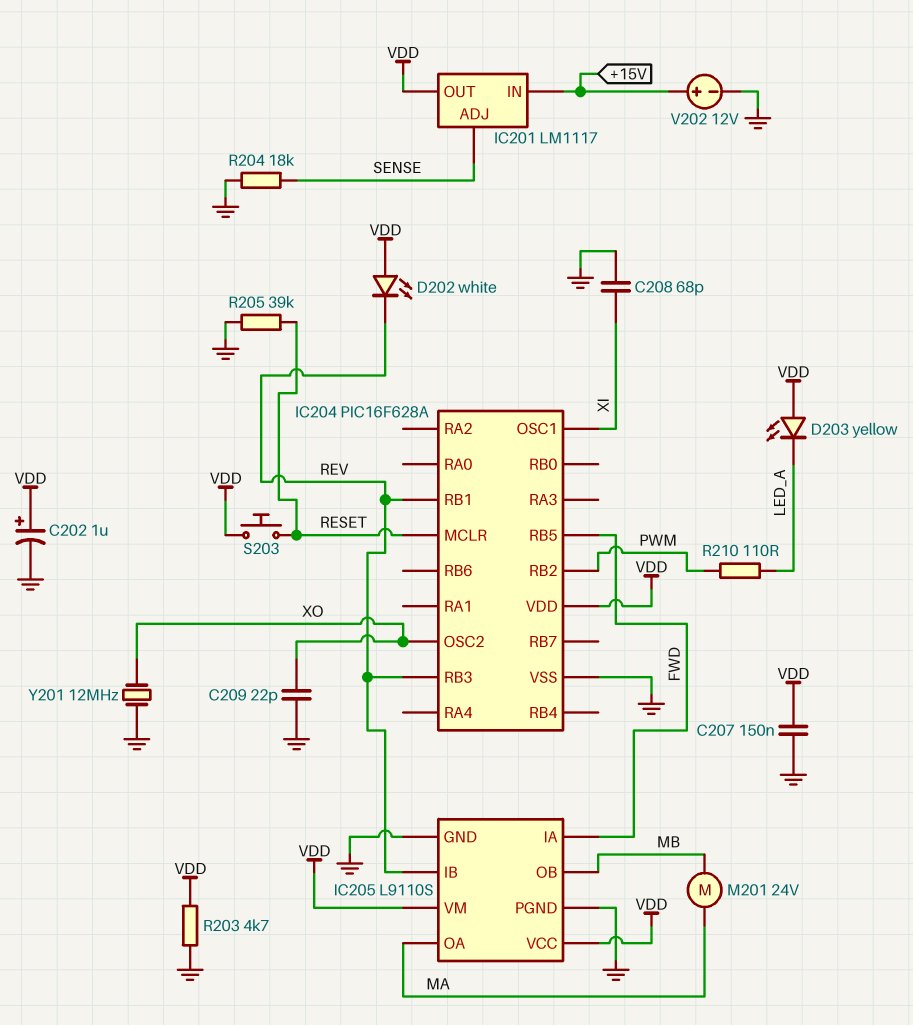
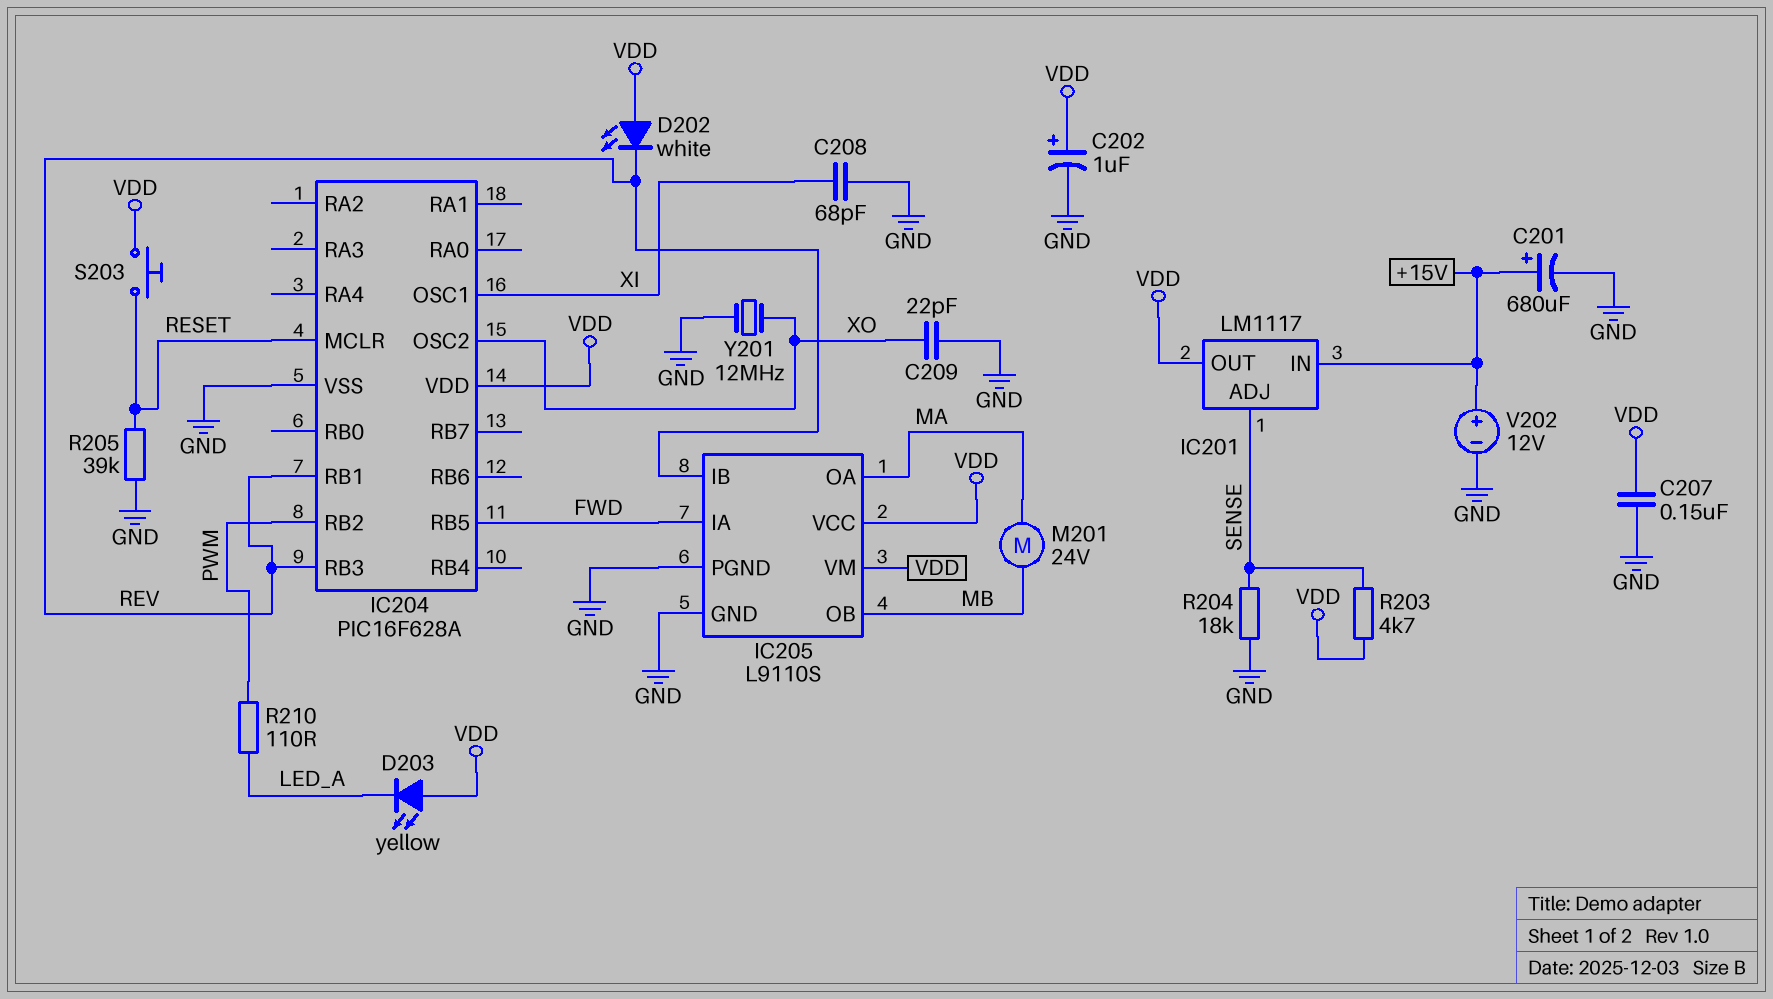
C201: none -> 680uF (plus +15V, minus GND)
R203: 4.7k (GND, VDD) -> 4.7k (SENSE, VDD)

